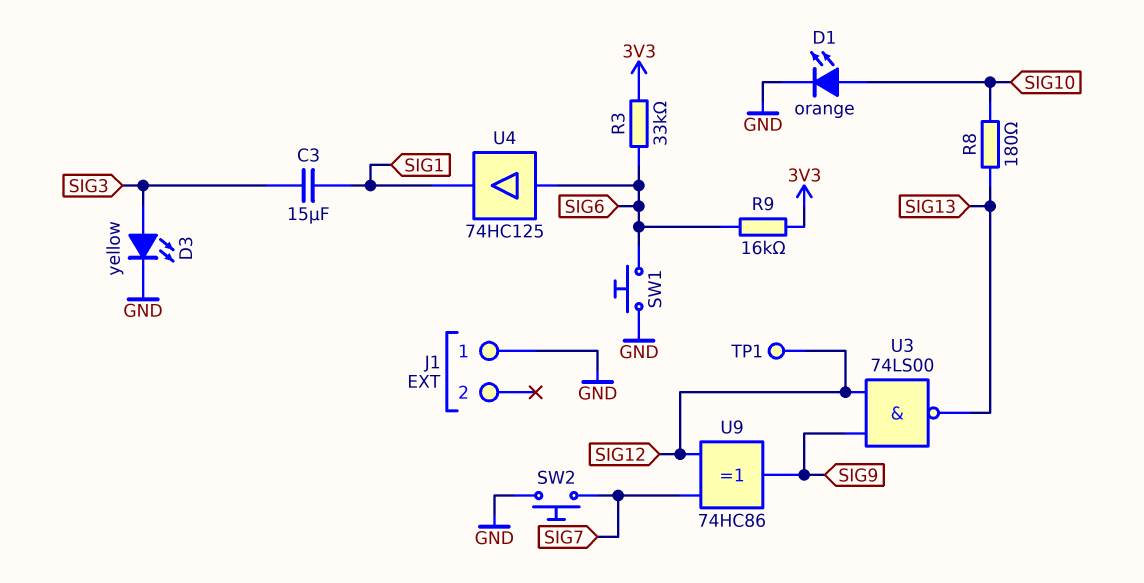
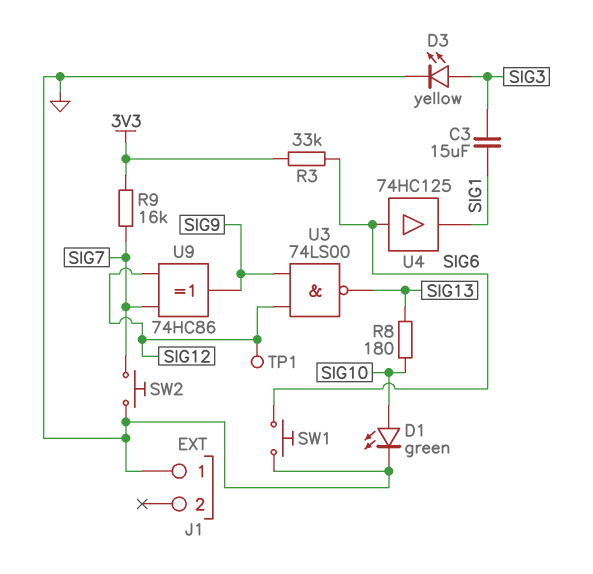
D1: LED orange (A SIG10, K GND) -> LED green (A SIG10, K GND)
R9: 16k (3V3, SIG6) -> 16k (3V3, SIG7)

